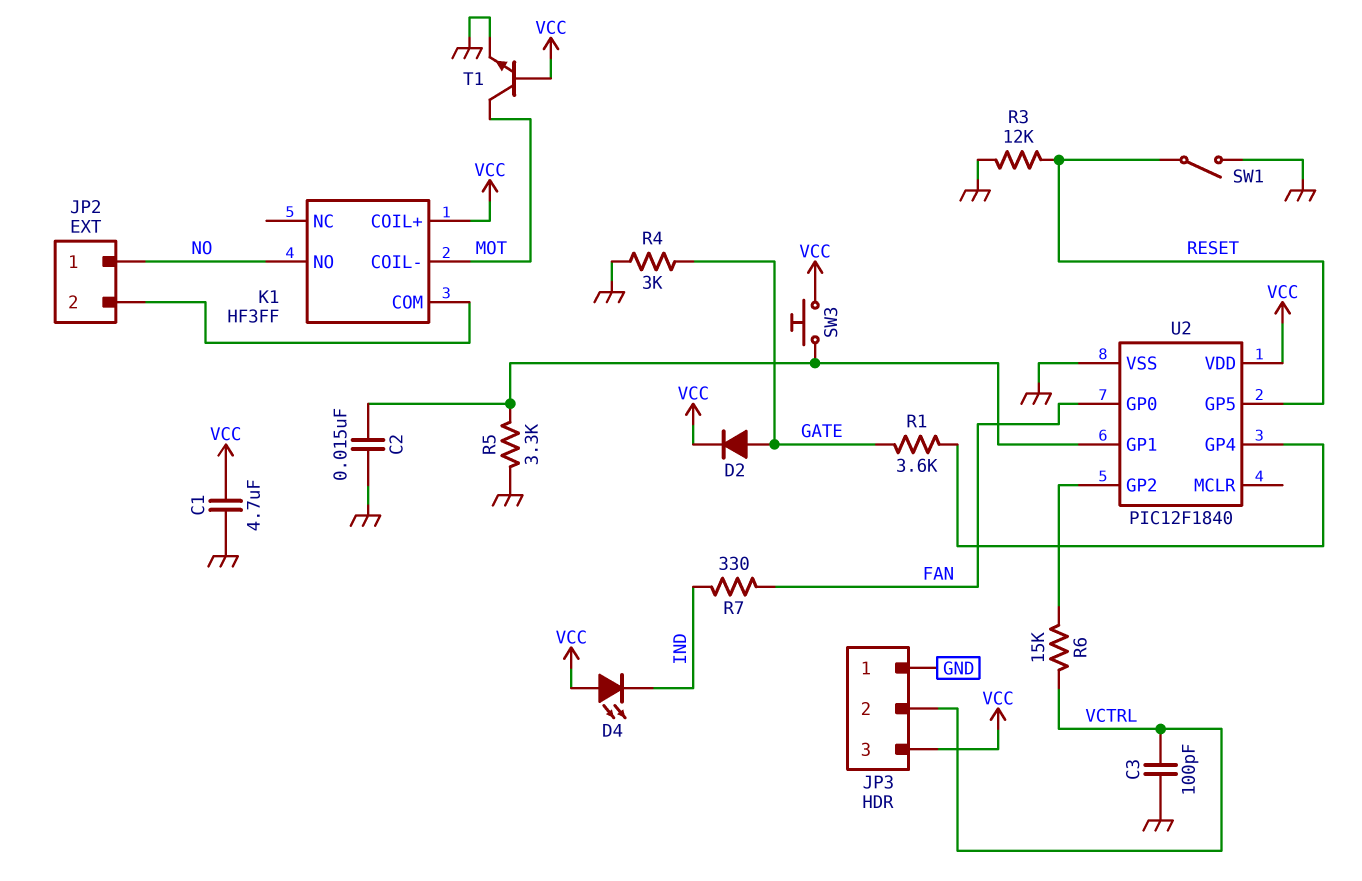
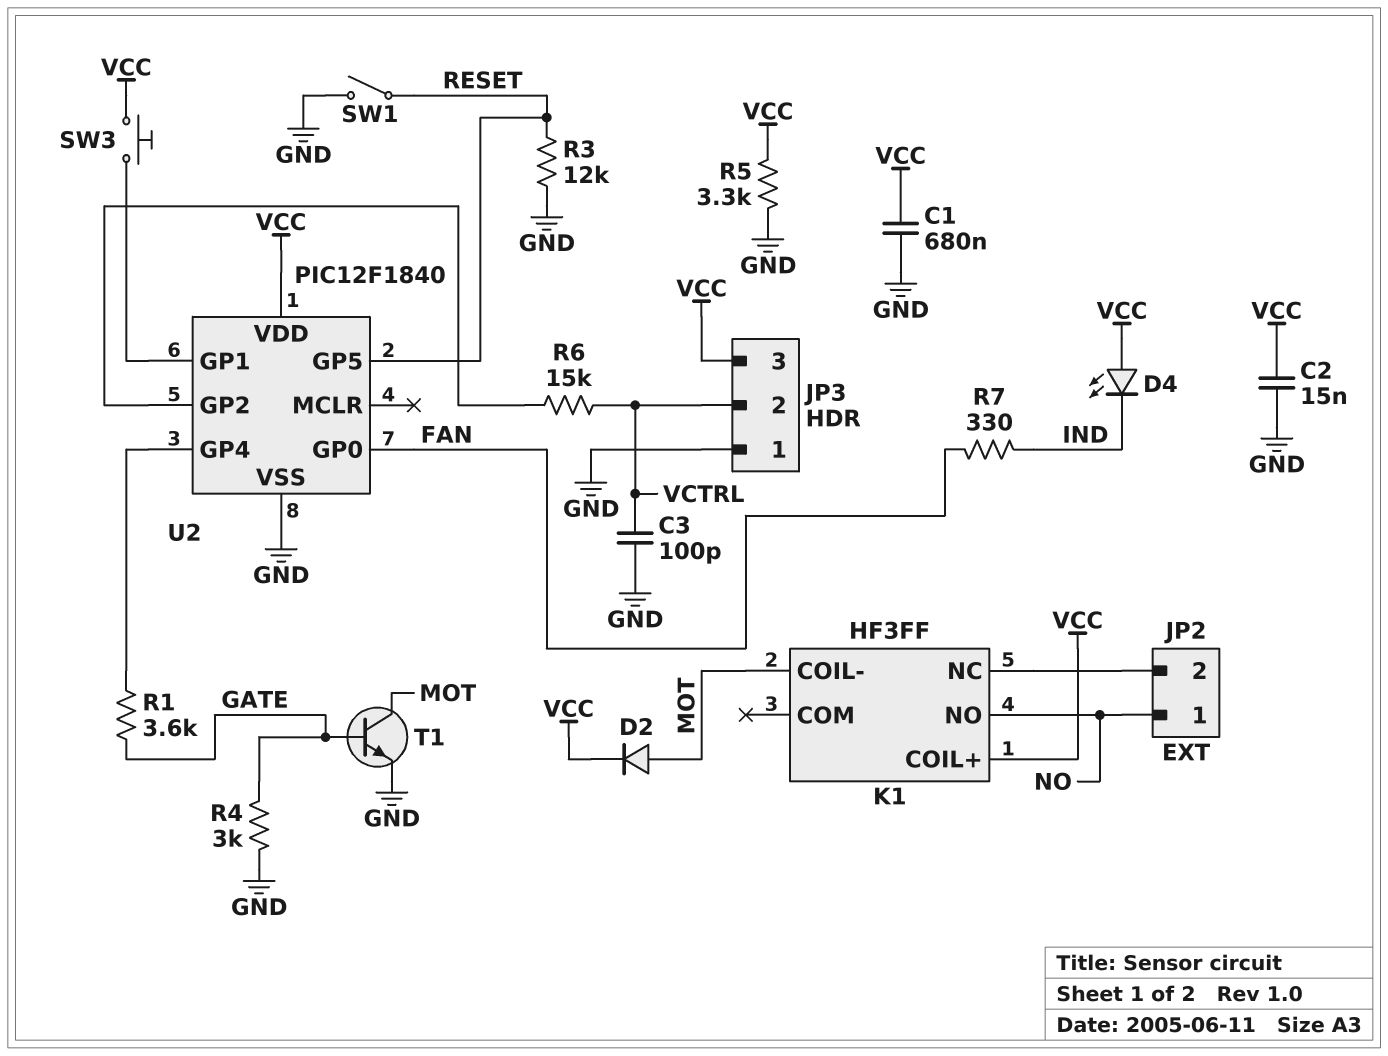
C1: 4.7uF (GND, VCC) -> 680nF (GND, VCC)
C2: 15nF (GND, U2/GP1) -> 15nF (GND, VCC)
D2: diode (A GATE, K VCC) -> diode (A MOT, K VCC)
K1 pin COM: JP2/2 -> none
K1 pin NC: none -> JP2/2
R5: 3.3k (GND, U2/GP1) -> 3.3k (GND, VCC)
T1: NPN (B VCC, C MOT, E GND) -> NPN (B GATE, C MOT, E GND)

